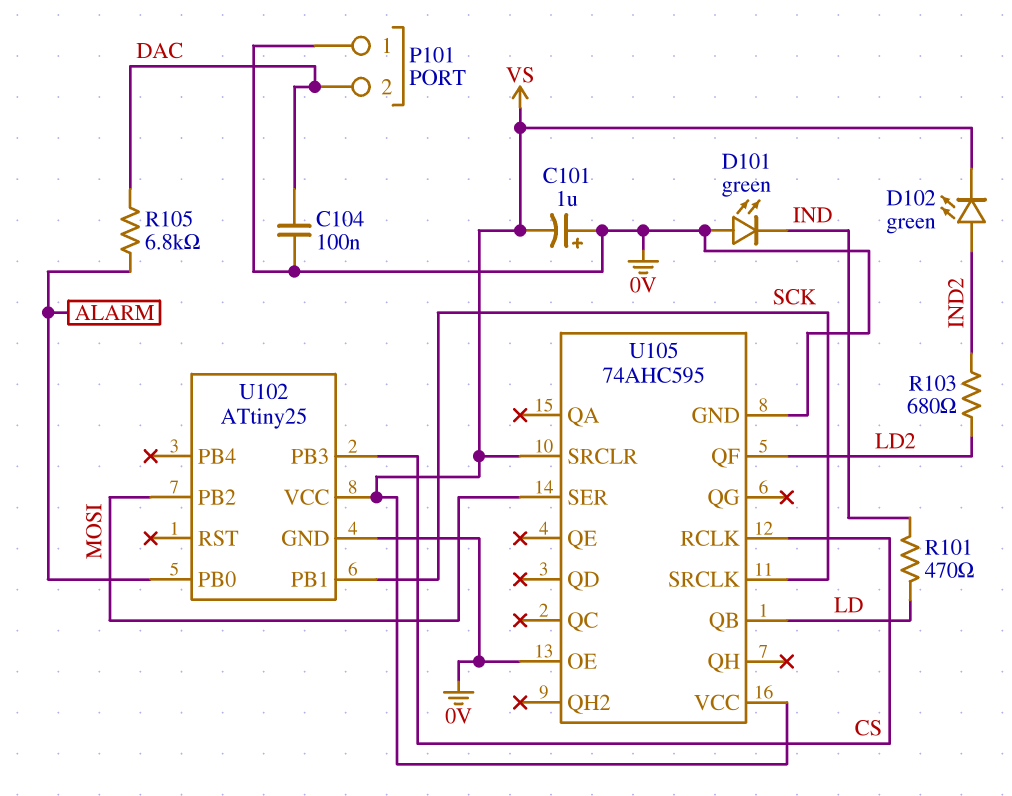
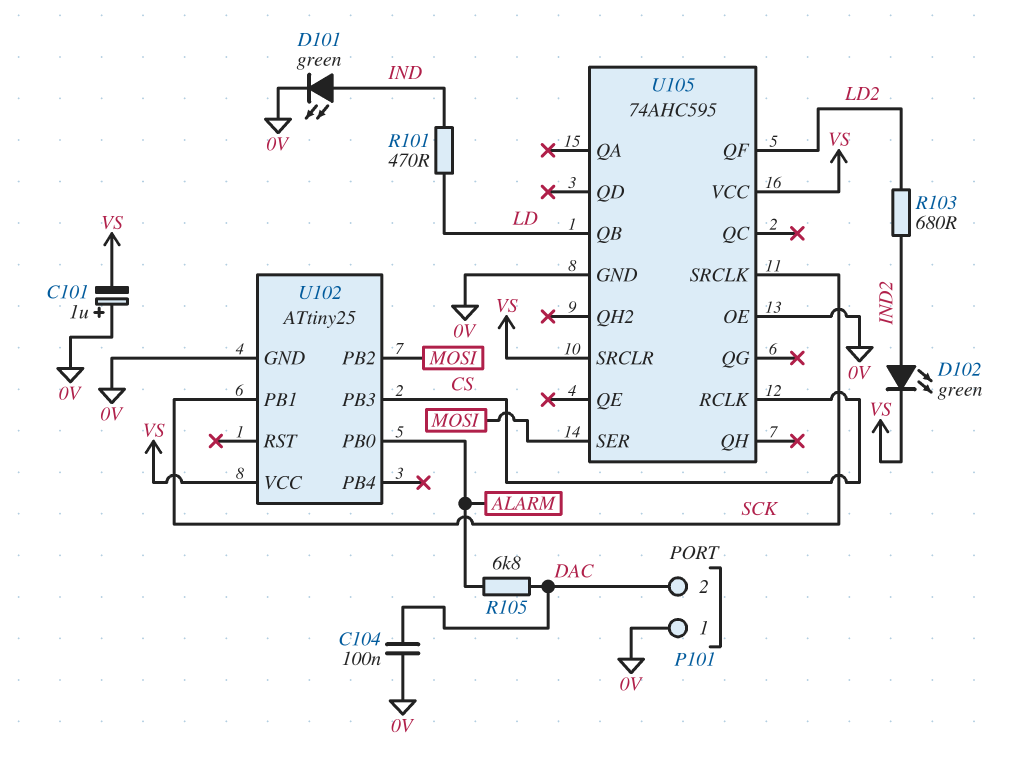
D101: LED green (A 0V, K IND) -> LED green (A IND, K 0V)

